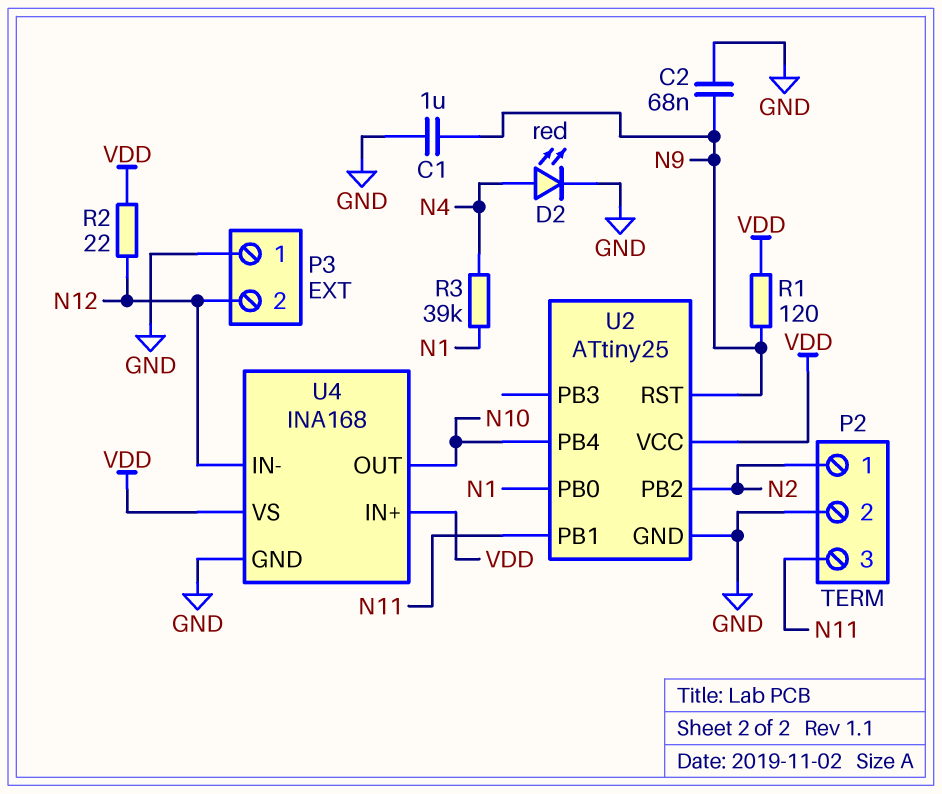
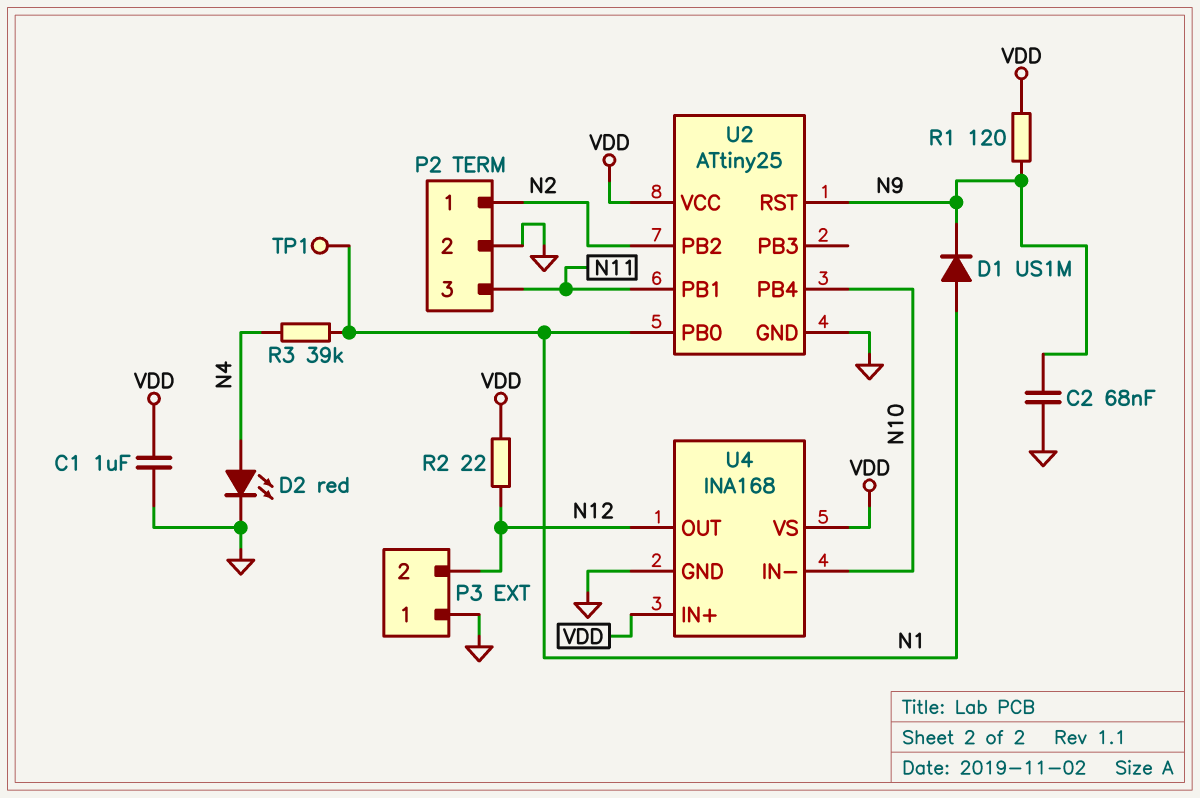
C1: 1uF (GND, N9) -> 1uF (GND, VDD)
D1: none -> diode US1M (A N1, K N9)
TP1: none -> test point (N1)
U4 pin IN-: N12 -> N10
U4 pin OUT: N10 -> N12

